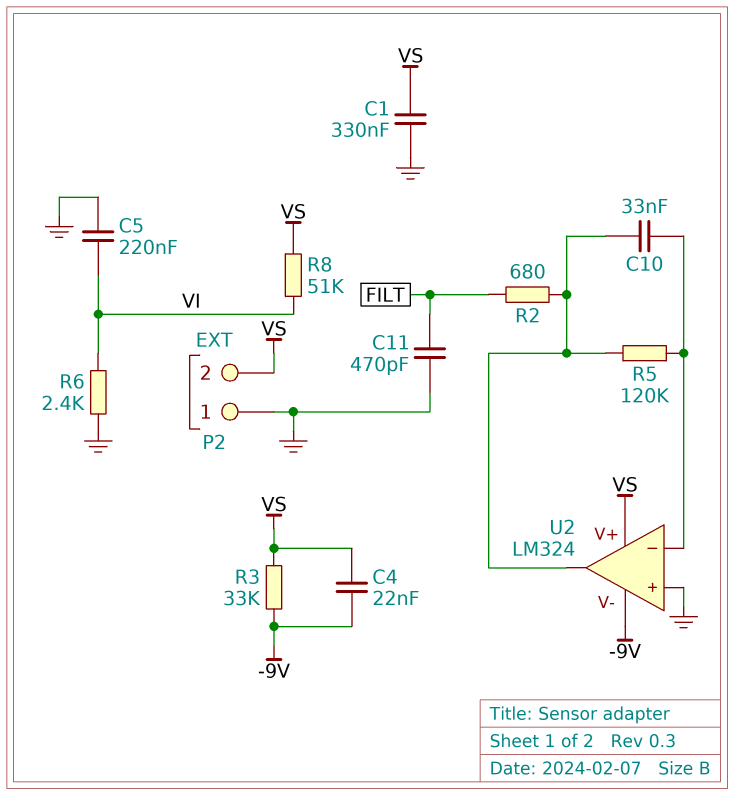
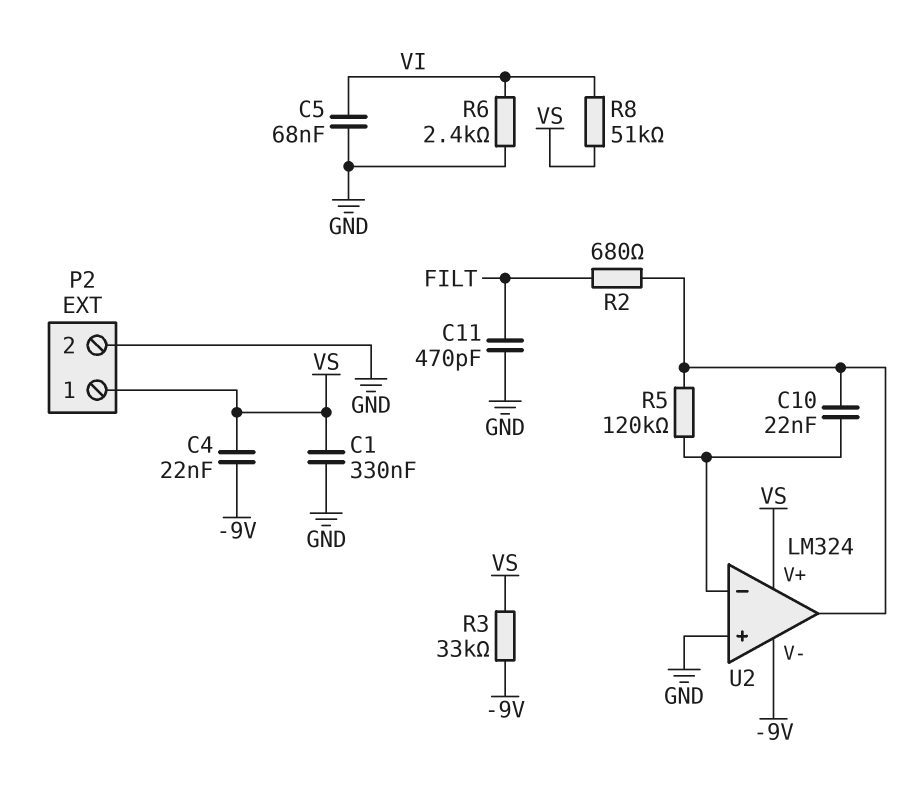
C5: 220nF (GND, VI) -> 68nF (GND, VI)
C10: 33nF (U2/in-, U2/out) -> 22nF (U2/in-, U2/out)
P2 pin 1: GND -> VS
P2 pin 2: VS -> GND

